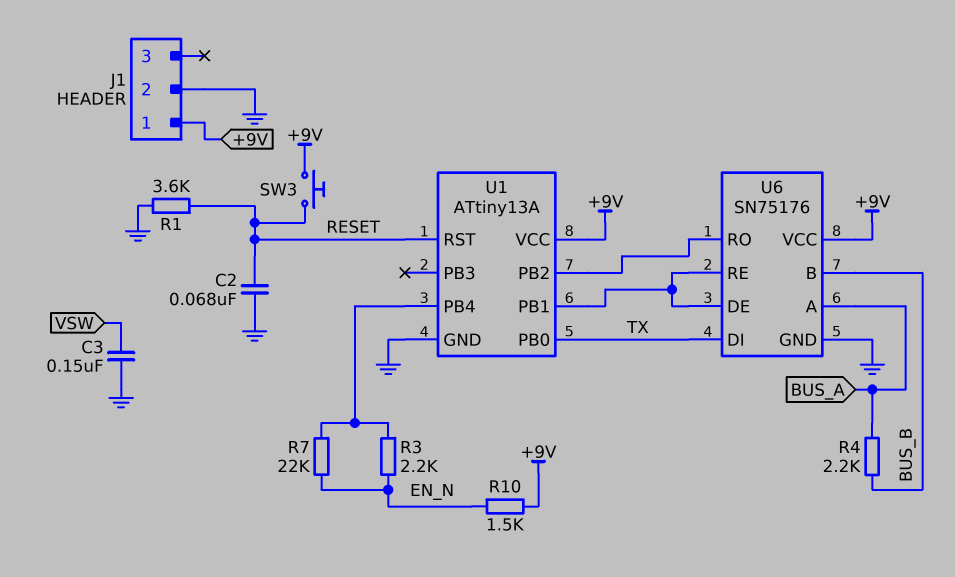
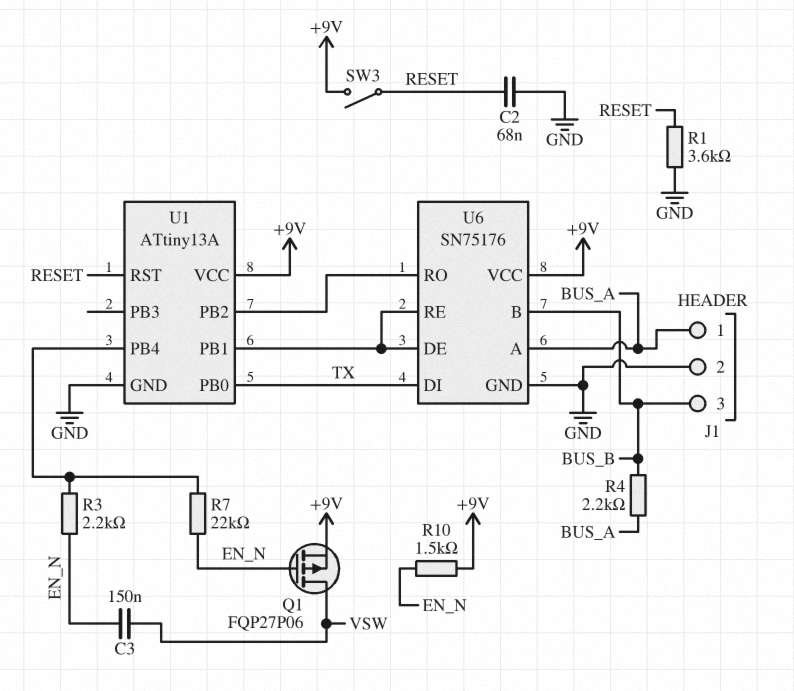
C3: 150nF (GND, VSW) -> 150nF (EN_N, VSW)
J1 pin 1: +9V -> BUS_A
J1 pin 3: none -> BUS_B
Q1: none -> PMOS FQP27P06 (G EN_N, D VSW, S +9V)
SW3: button (+9V, RESET) -> switch (+9V, RESET)

